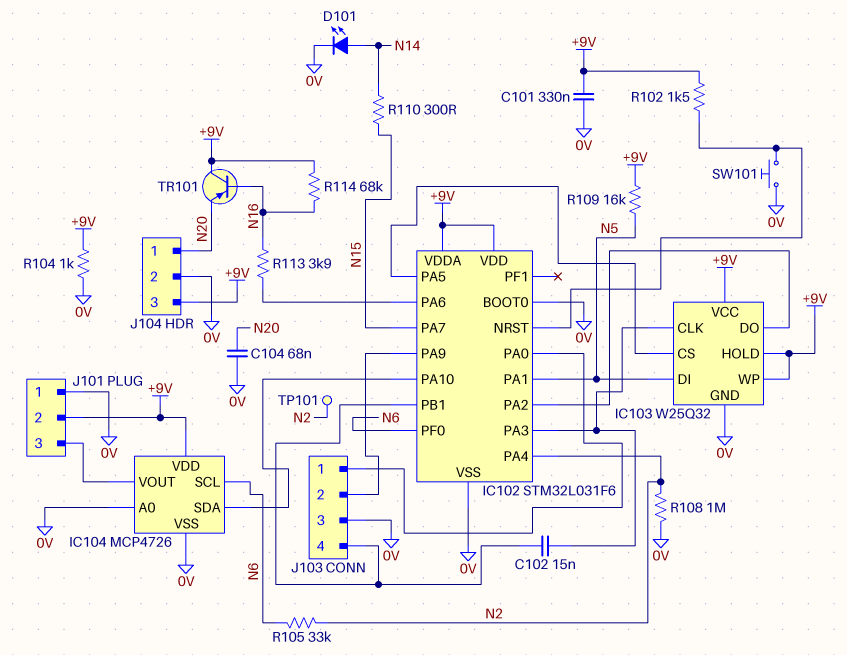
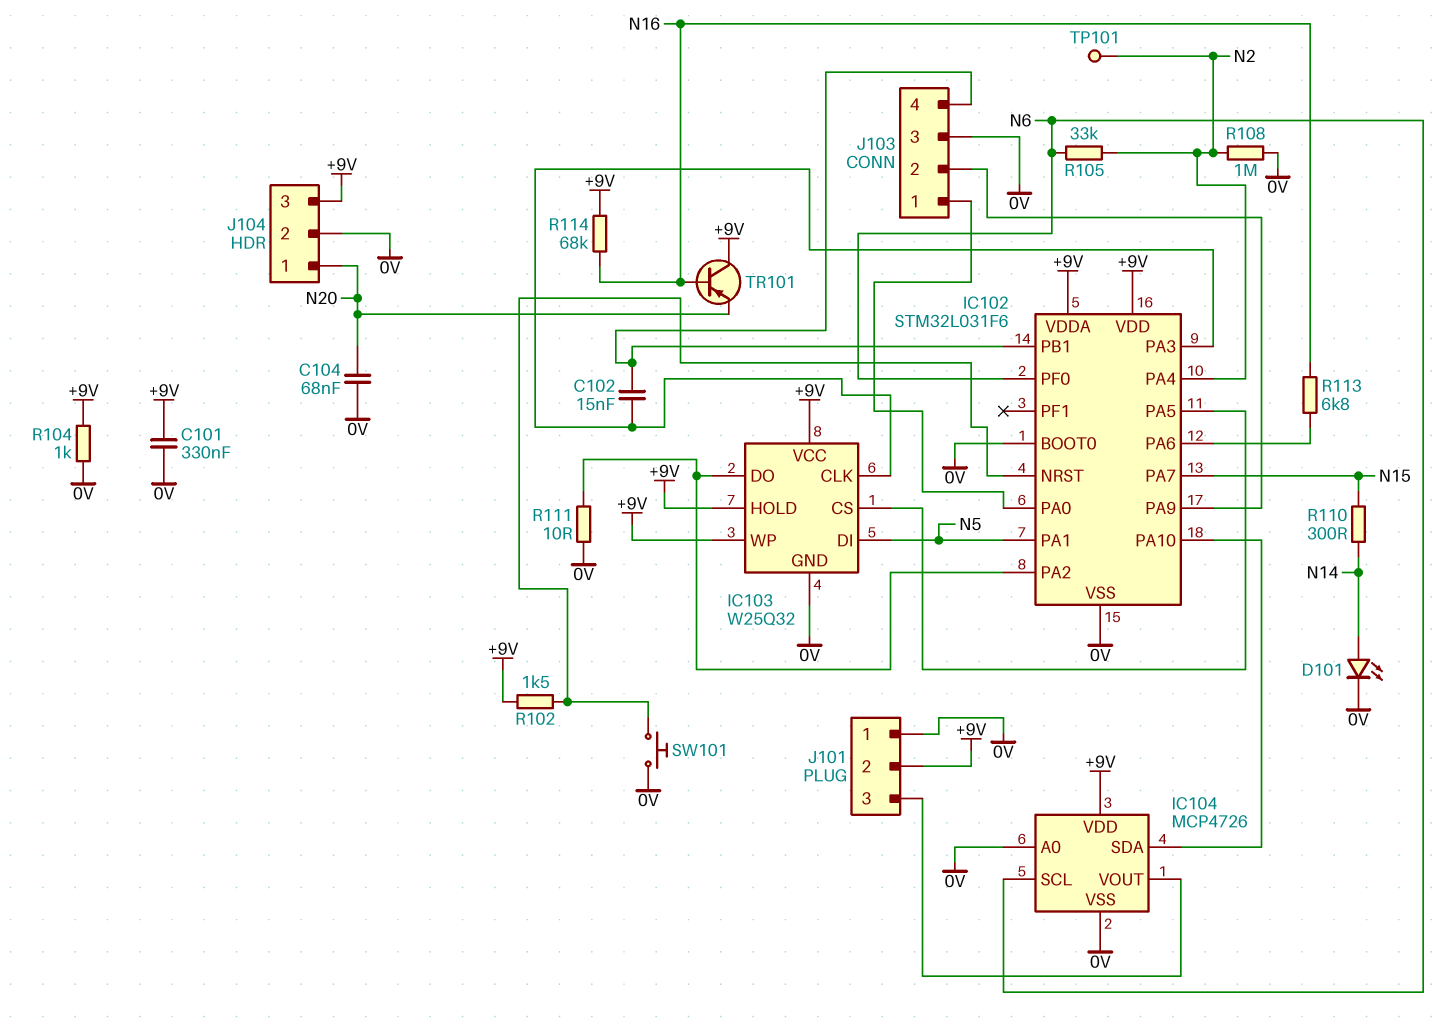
R109: 16k (+9V, N5) -> none
R111: none -> 10 (0V, IC102/PA2)
R113: 3.9k (IC102/PA6, N16) -> 6.8k (IC102/PA6, N16)

